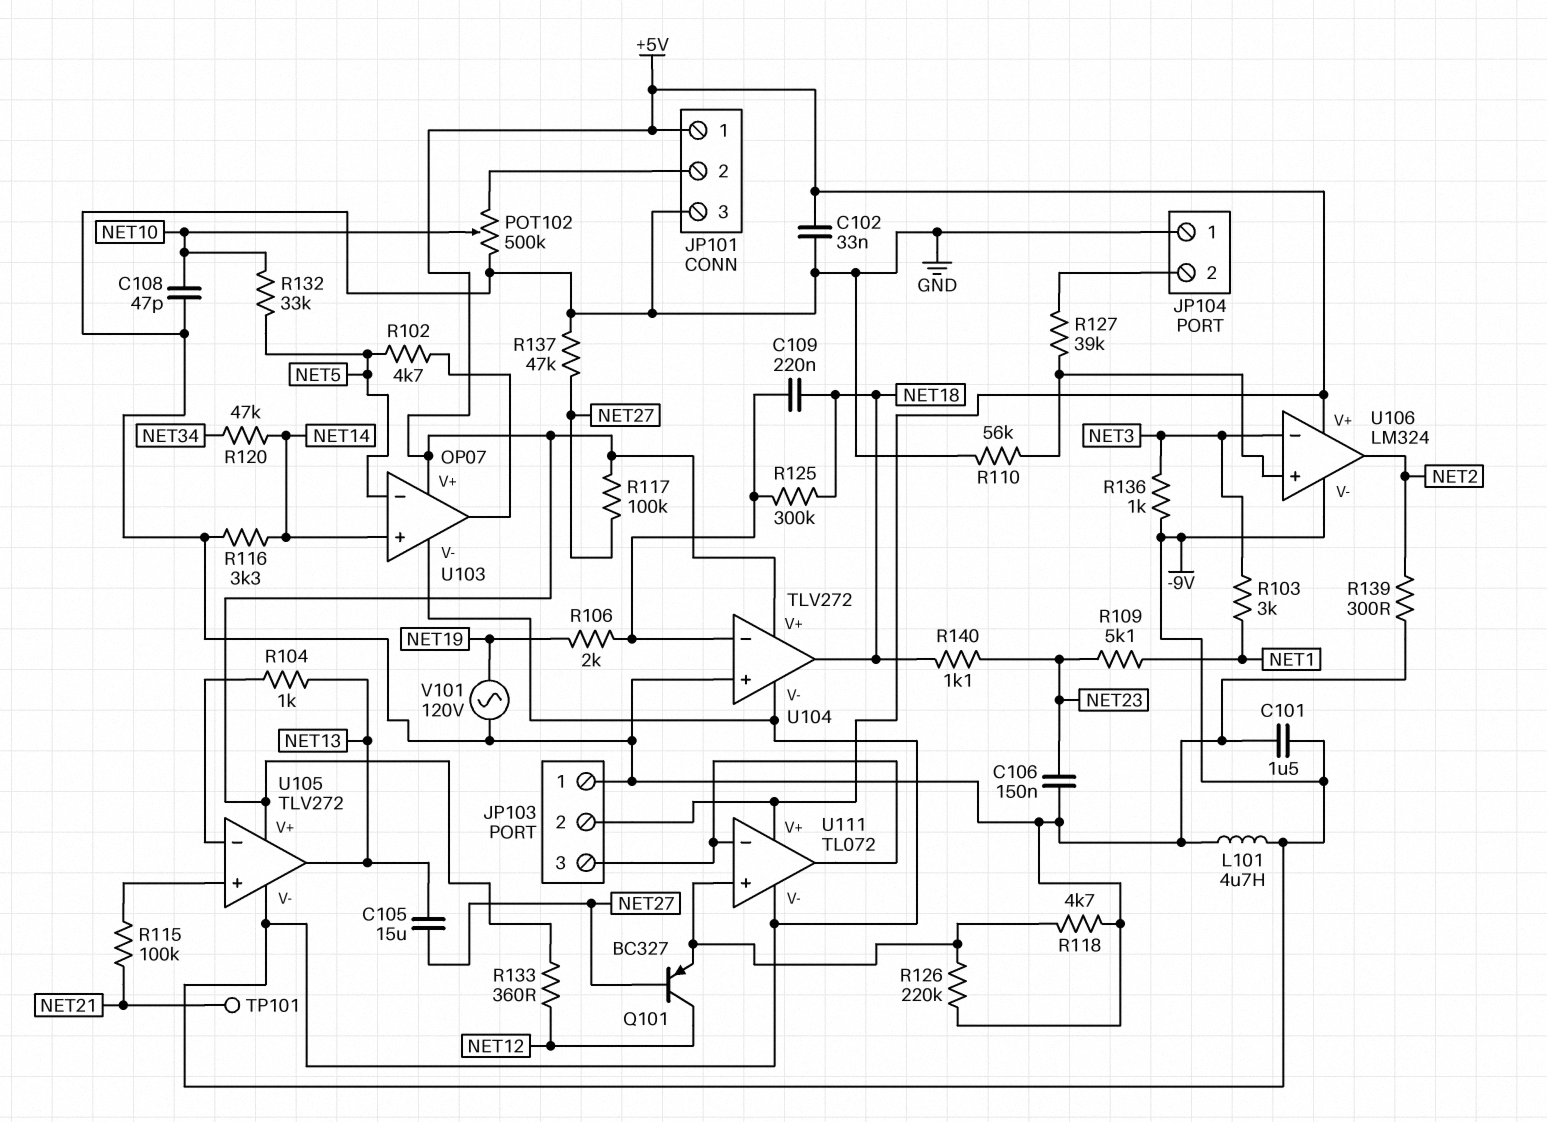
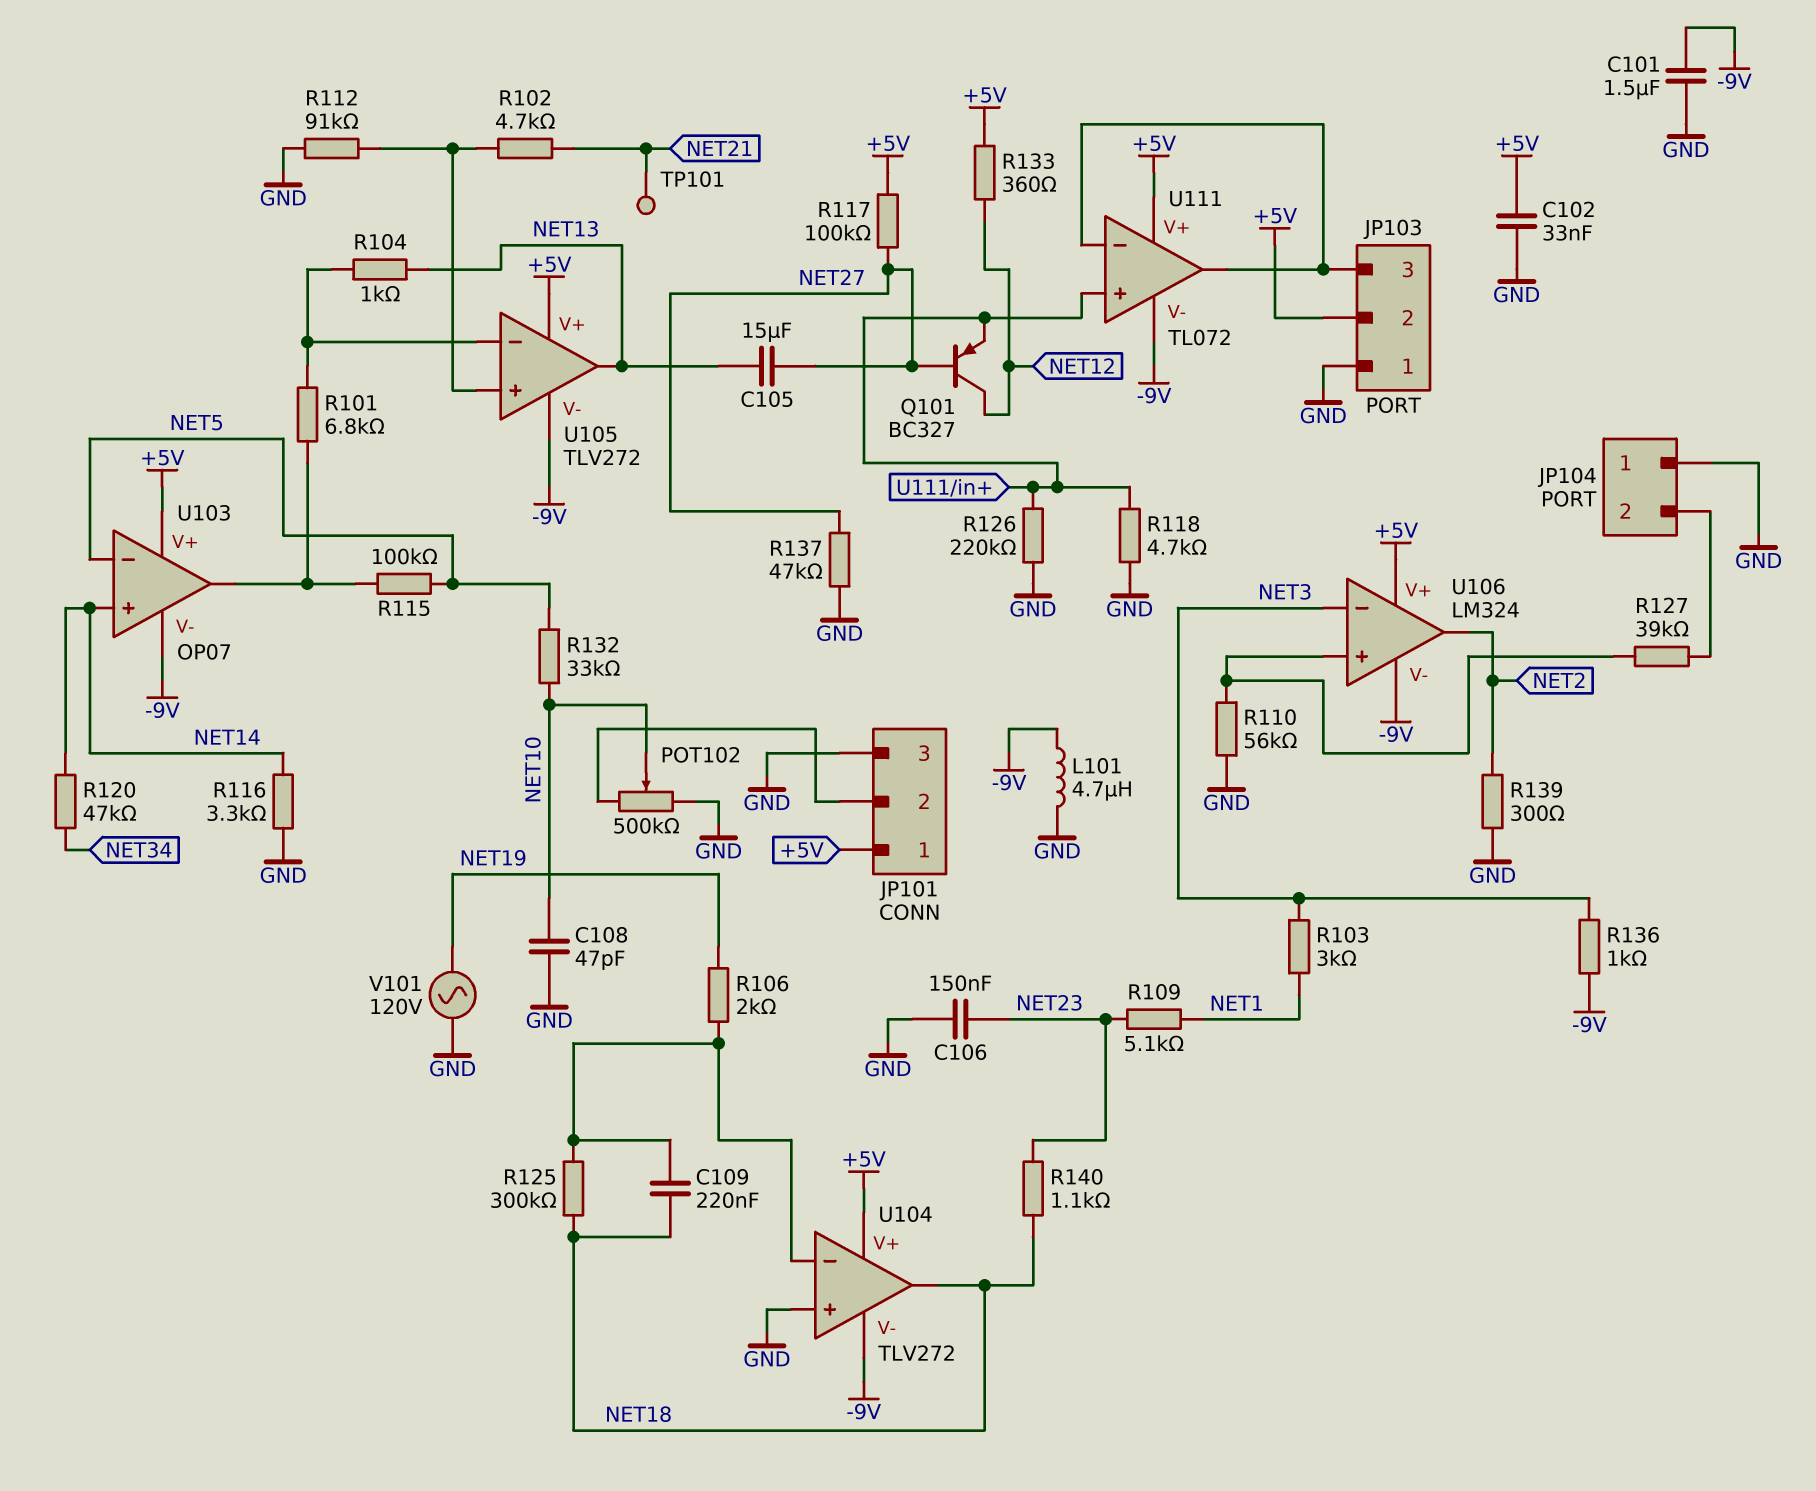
R101: none -> 6.8k (U103/out, U105/in-)
R102: 4.7k (NET5, U103/out) -> 4.7k (NET21, U105/in+)
R112: none -> 91k (GND, U105/in+)
R115: 100k (NET21, U105/in+) -> 100k (NET5, U103/out)

